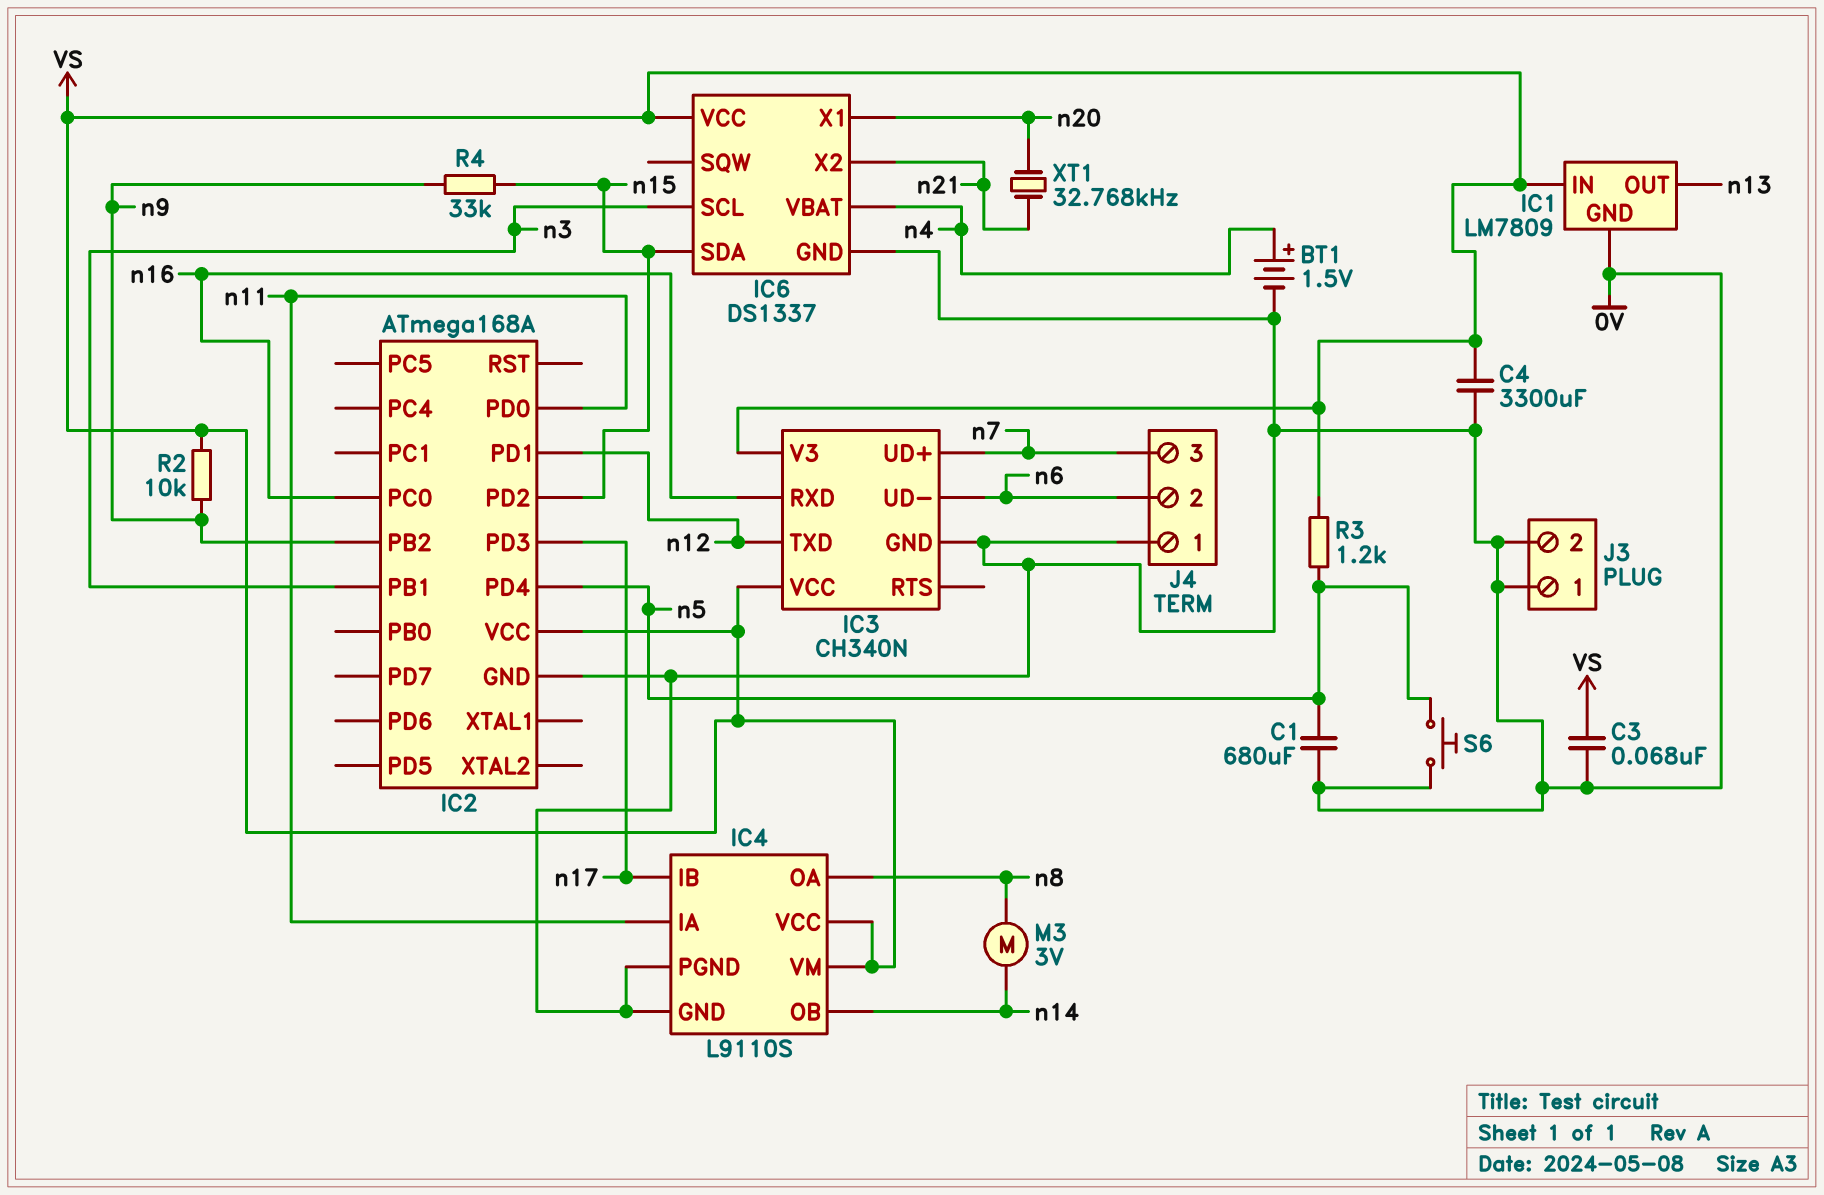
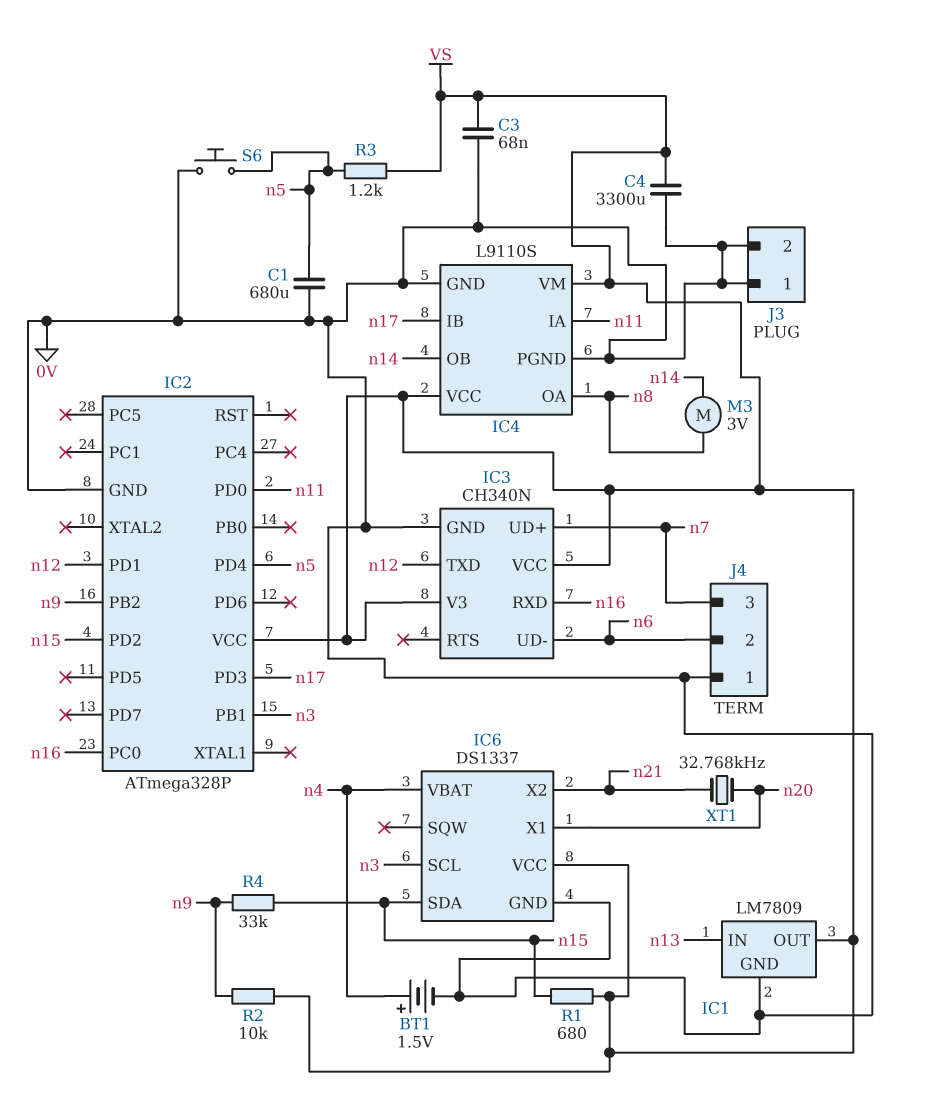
IC1 pin IN: VS -> n13
IC1 pin OUT: n13 -> VS
IC2: ATmega168A -> ATmega328P
R1: none -> 680 (VS, n15)

